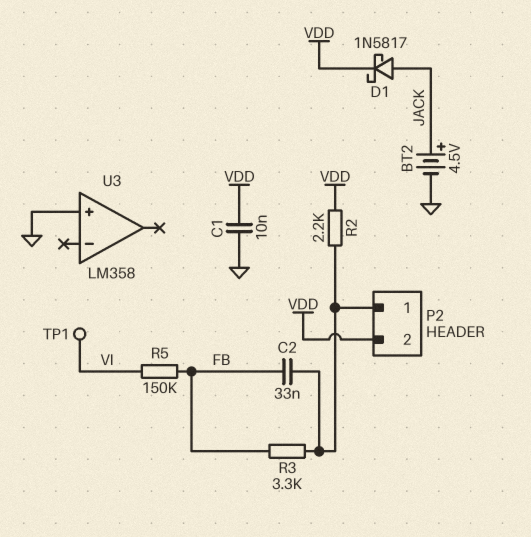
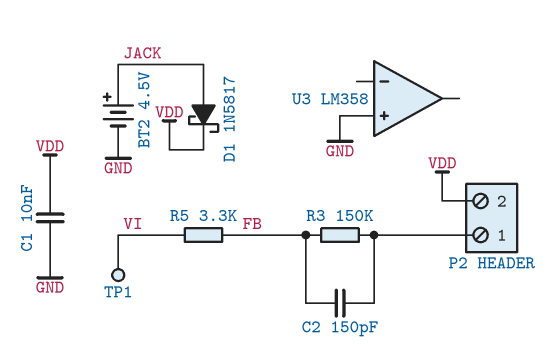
C2: 33nF (FB, P2/1) -> 150pF (FB, P2/1)
R2: 2.2k (P2/1, VDD) -> none
R3: 3.3k (FB, P2/1) -> 150k (FB, P2/1)
R5: 150k (FB, VI) -> 3.3k (FB, VI)

